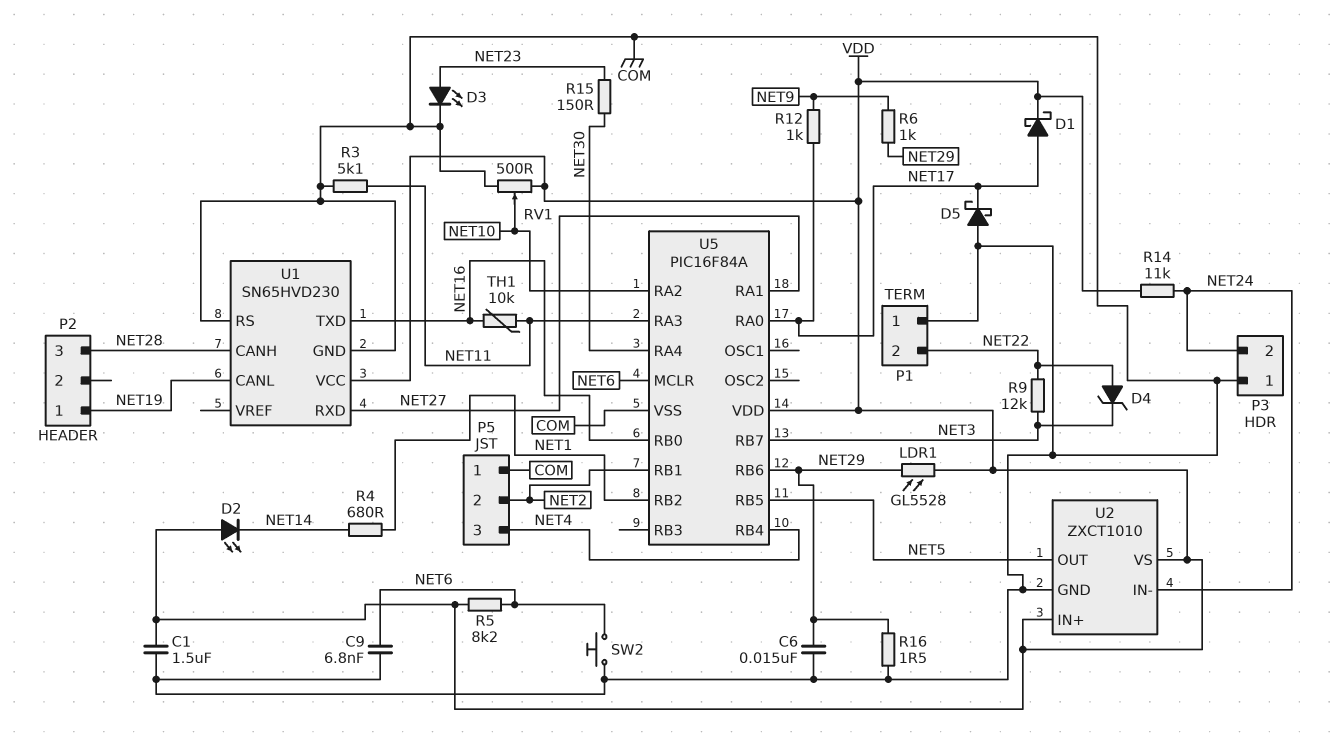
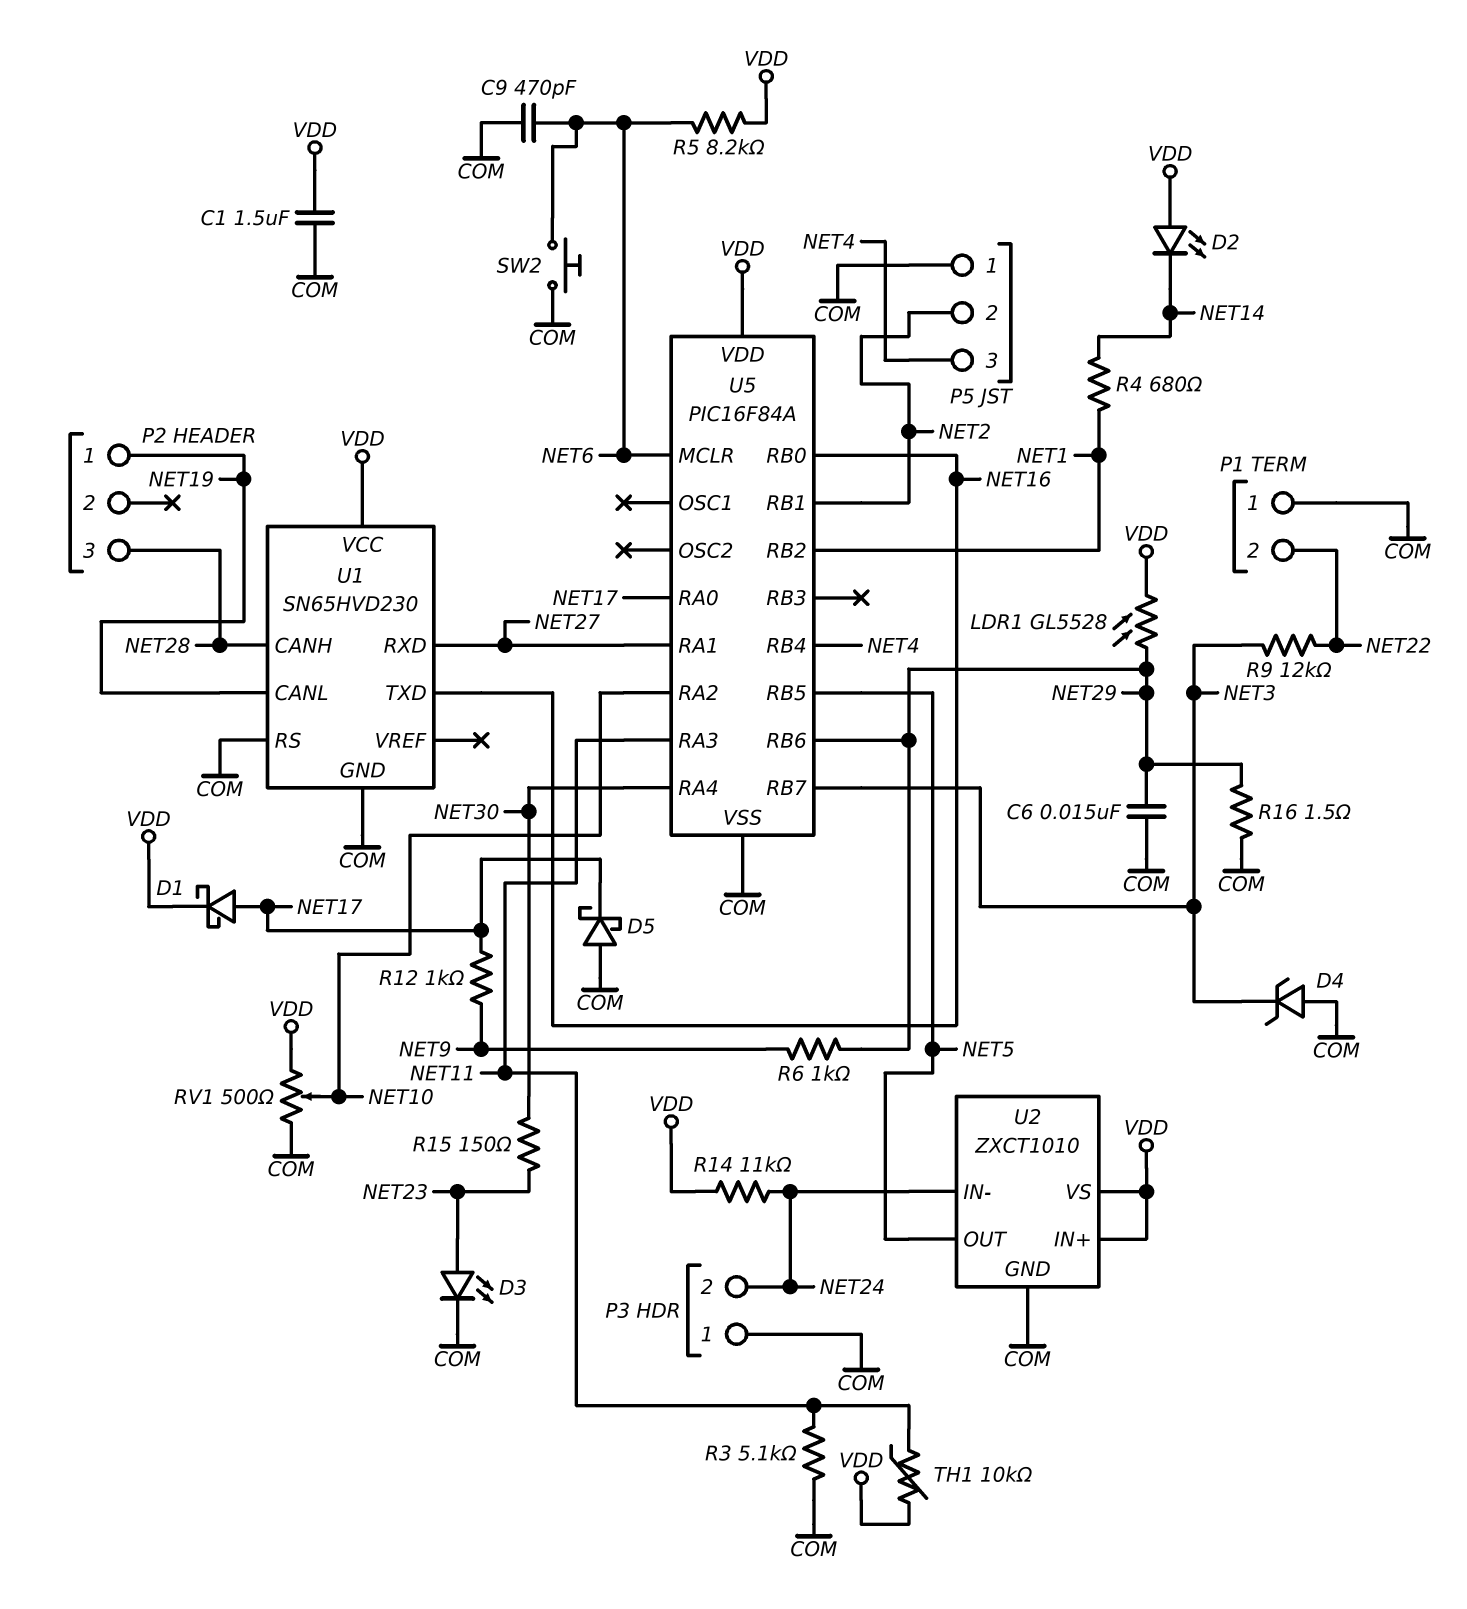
C9: 6.8nF (COM, NET6) -> 470pF (COM, NET6)
D4: zener (A NET22, K NET3) -> zener (A COM, K NET3)
TH1: 10k (NET11, NET16) -> 10k (NET11, VDD)

